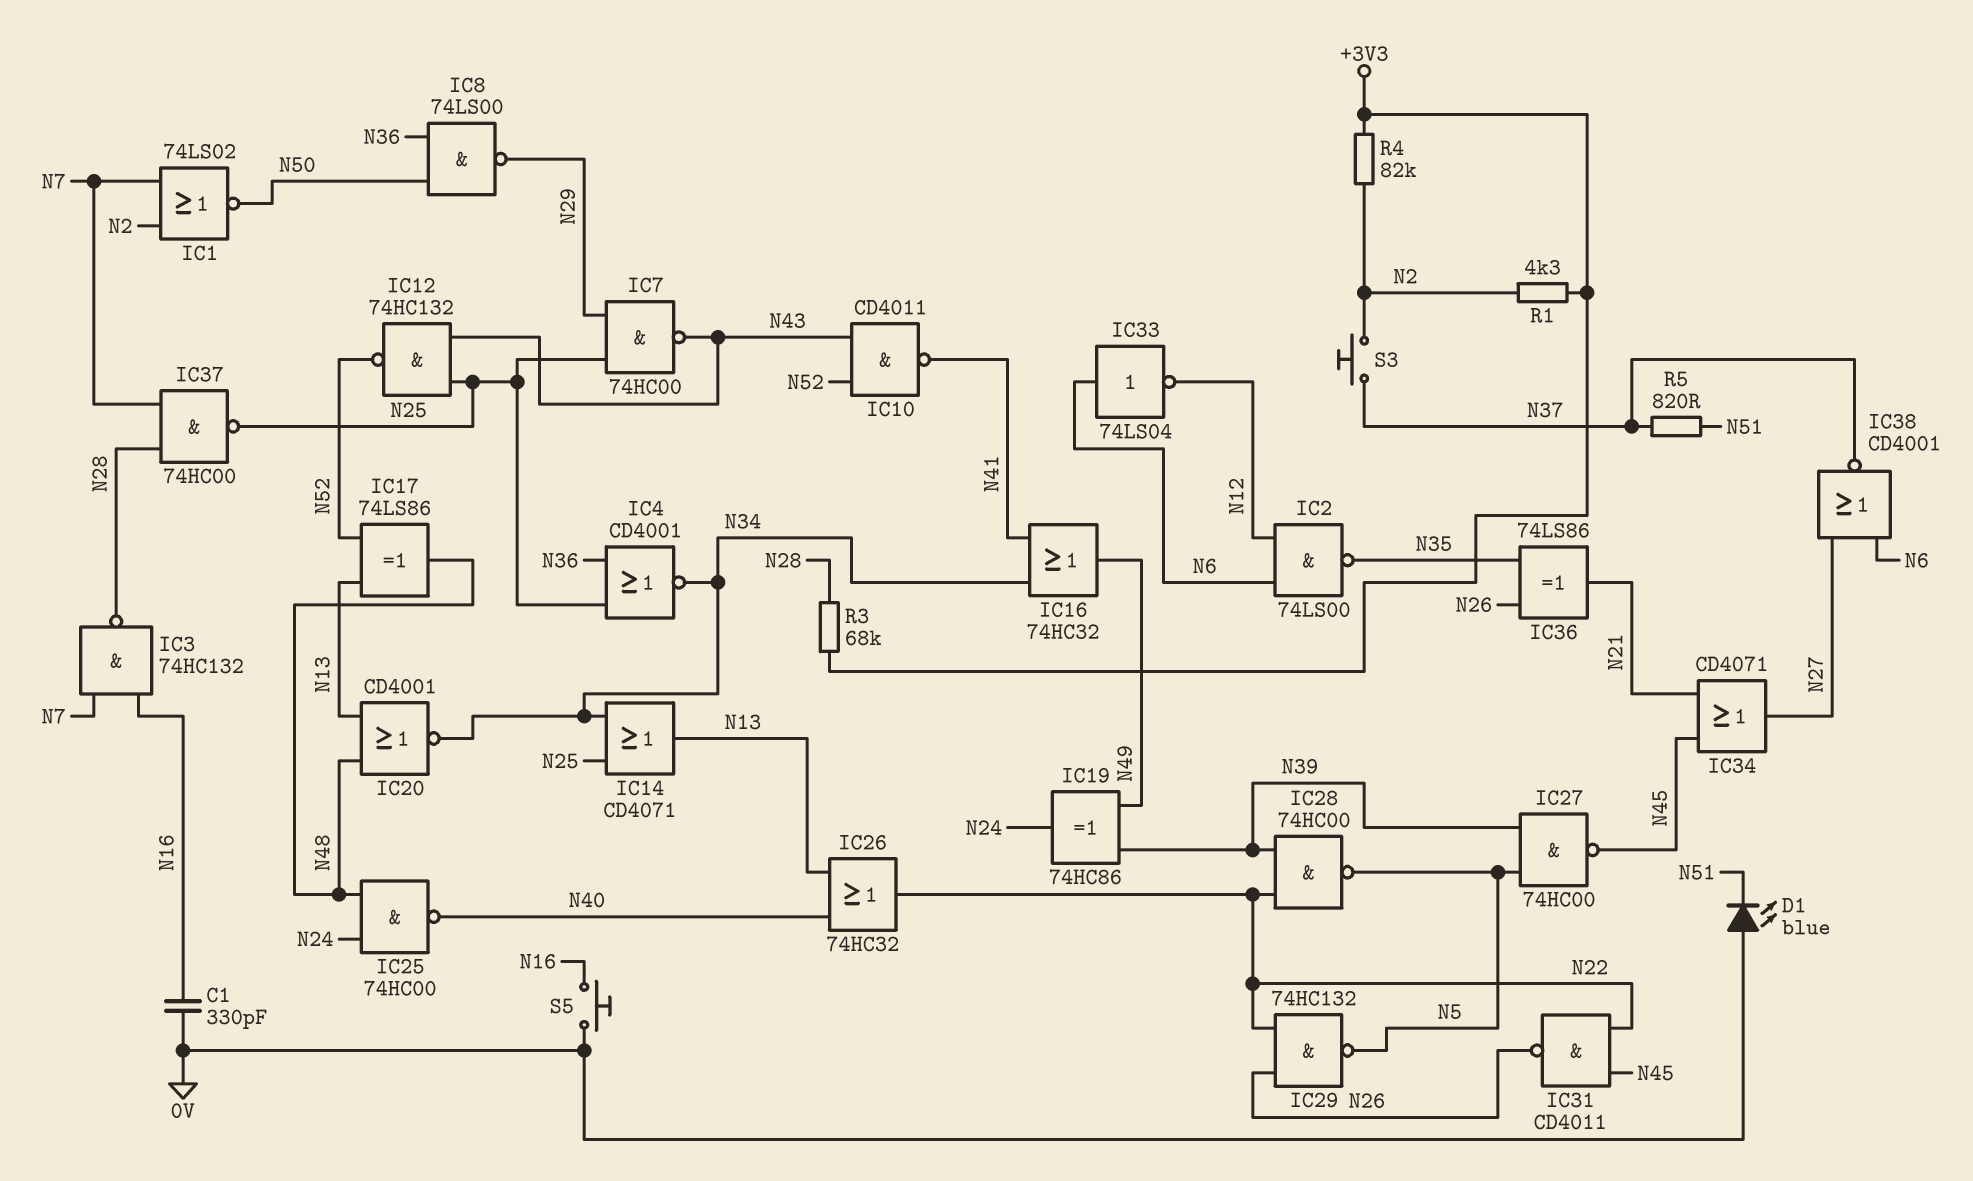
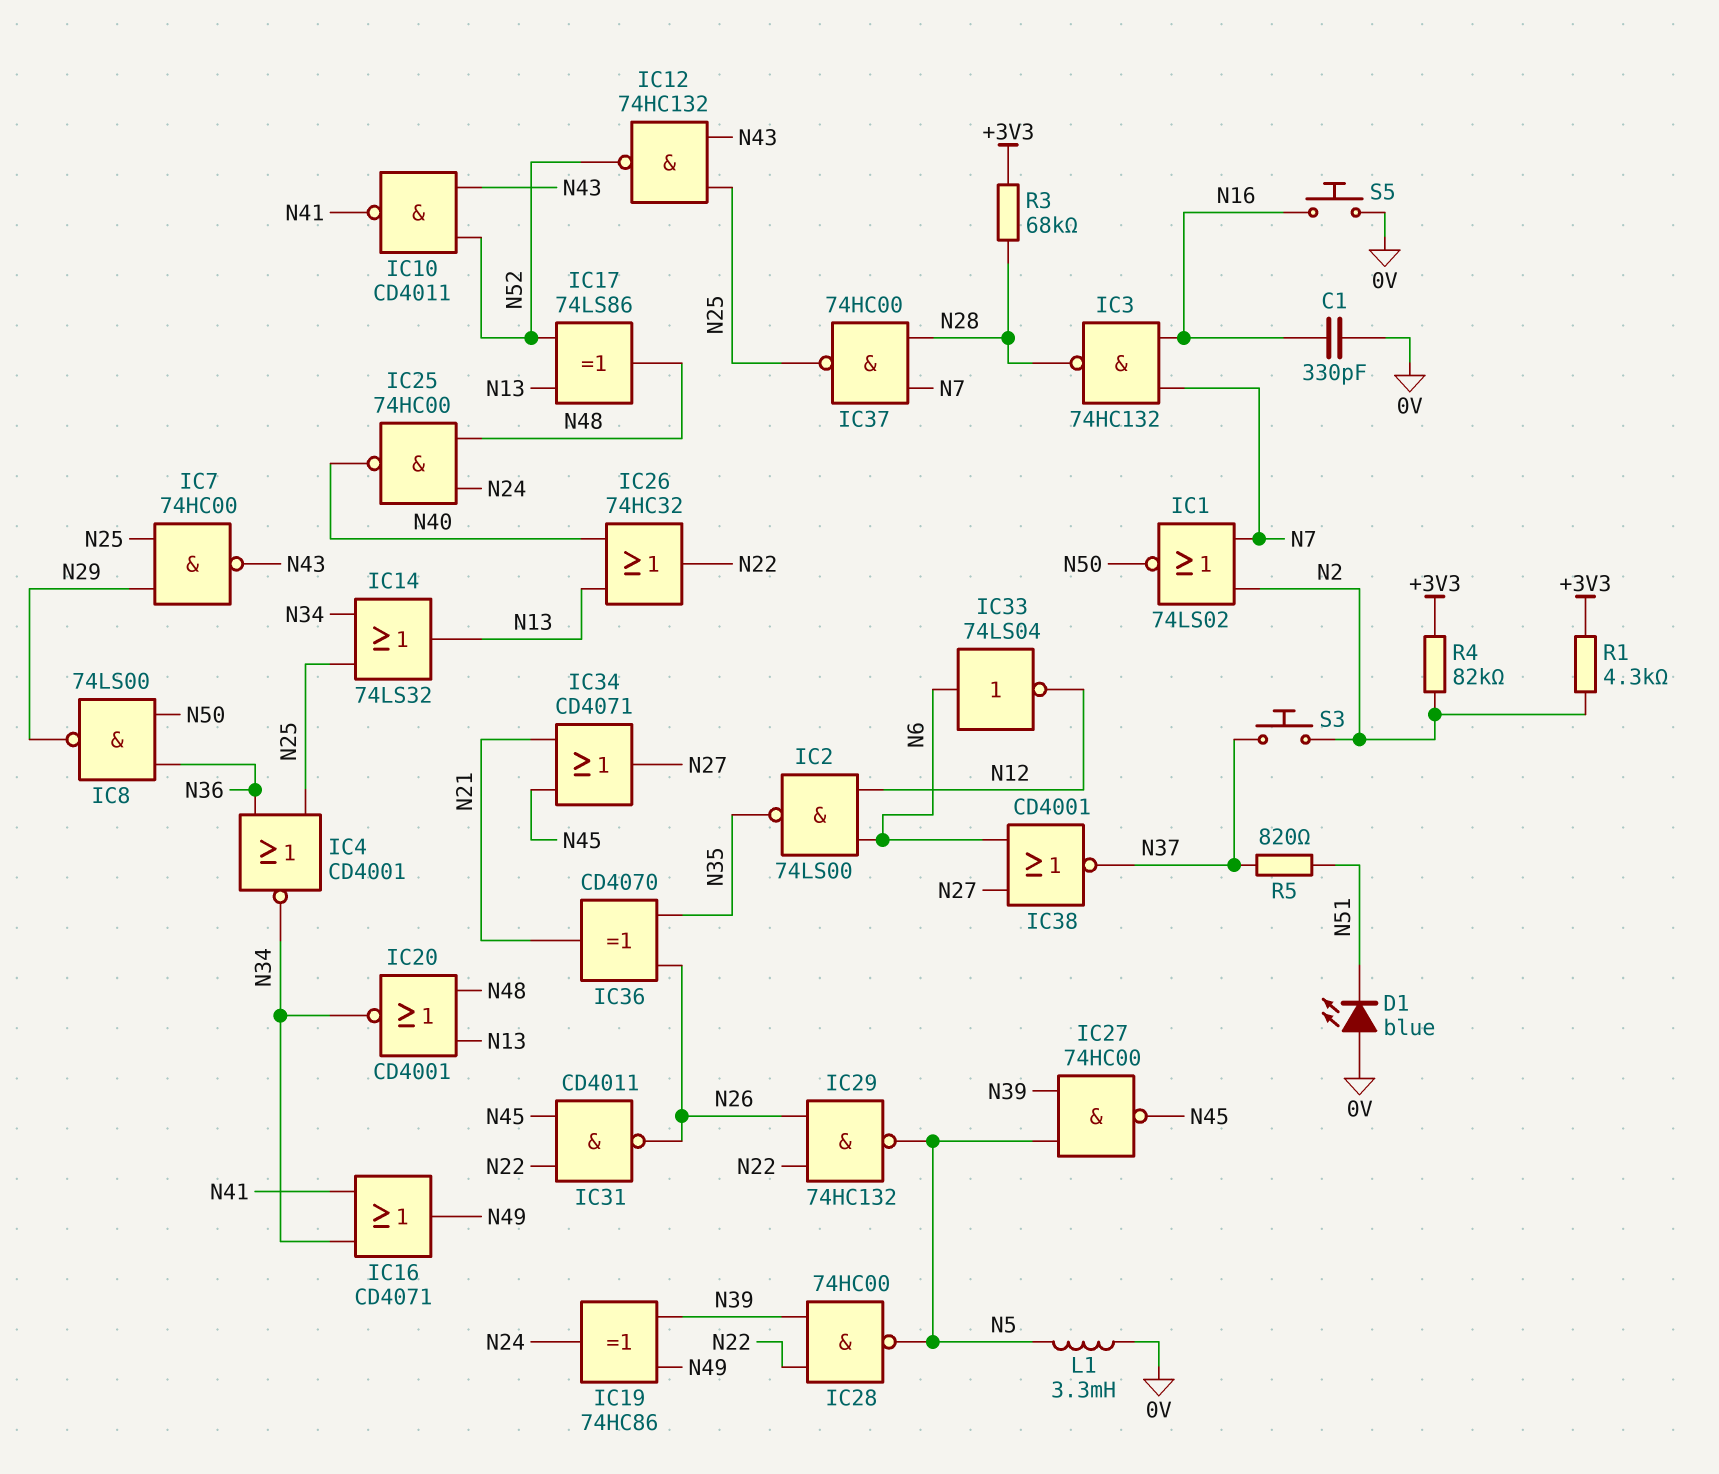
IC14: OR CD4071 (in N25, in N34, out N13) -> OR 74LS32 (in N25, in N34, out N13)
IC16: OR 74HC32 (in N34, in N41, out N49) -> OR CD4071 (in N34, in N41, out N49)
IC36: XOR 74LS86 (in N26, in N35, out N21) -> XOR CD4070 (in N26, in N35, out N21)
L1: none -> 3.3mH (0V, N5)

